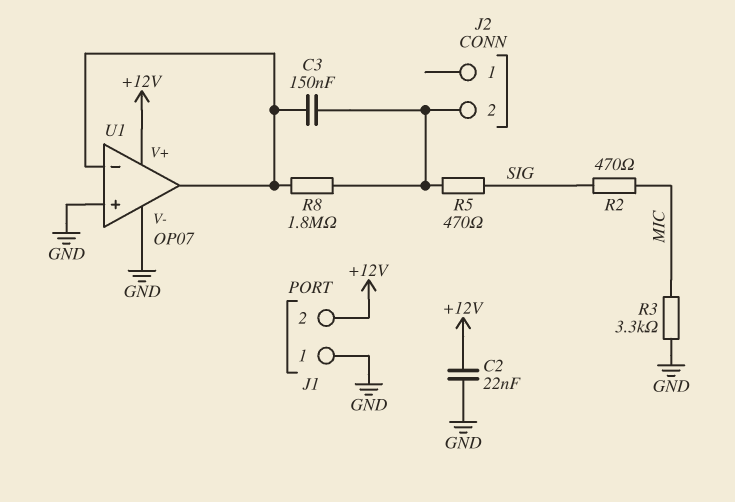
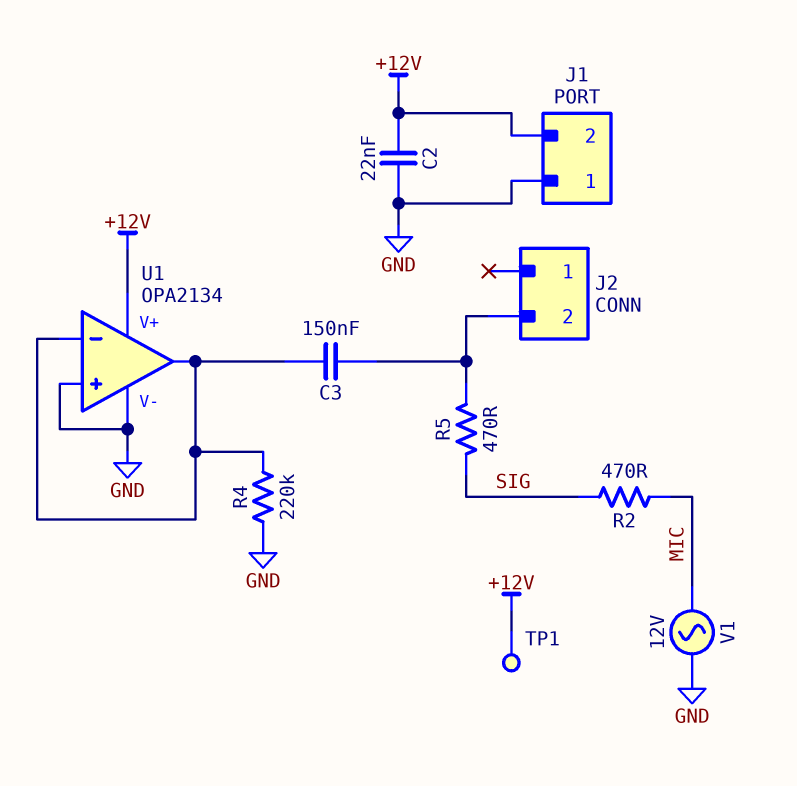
R3: 3.3k (GND, MIC) -> none
R4: none -> 220k (GND, U1/in-)
R8: 1.8M (J2/2, U1/in-) -> none
TP1: none -> test point (+12V)
U1: OP07 -> OPA2134
V1: none -> AC 12V (GND, MIC)

